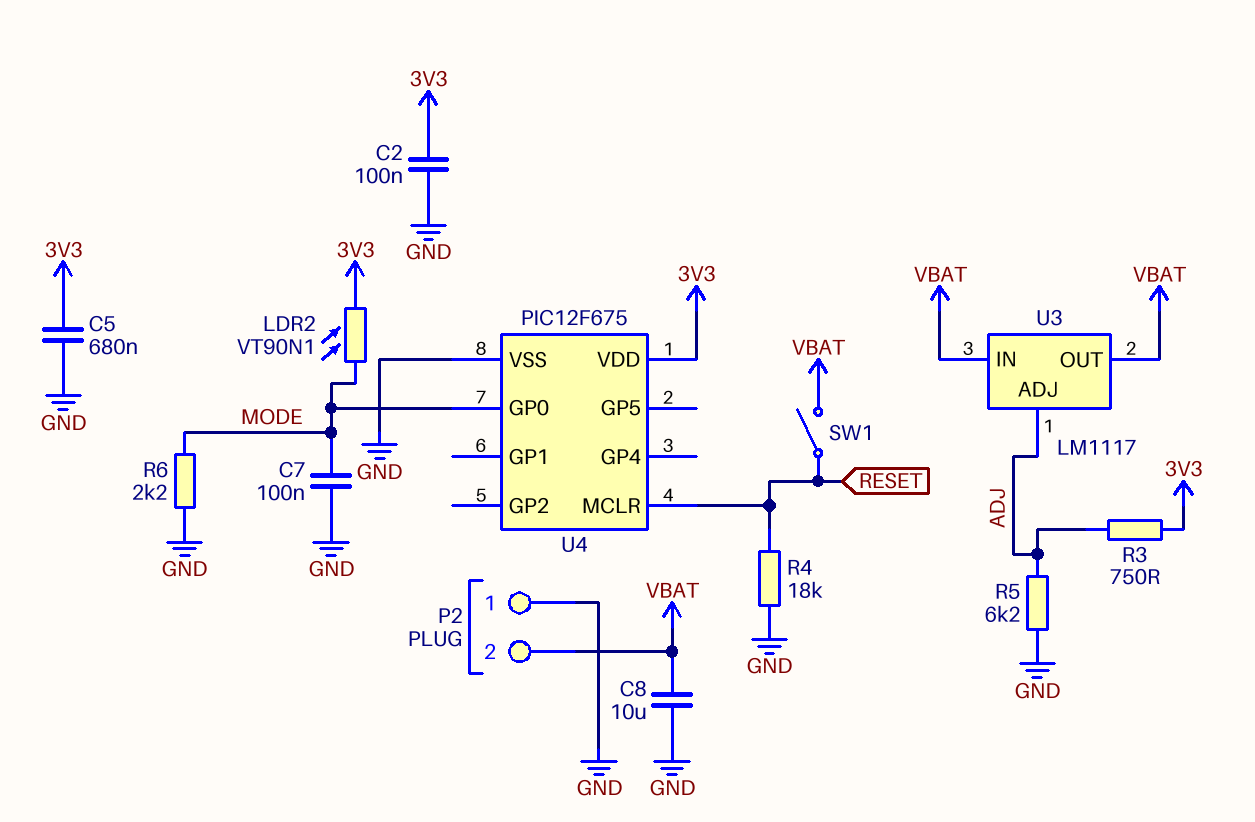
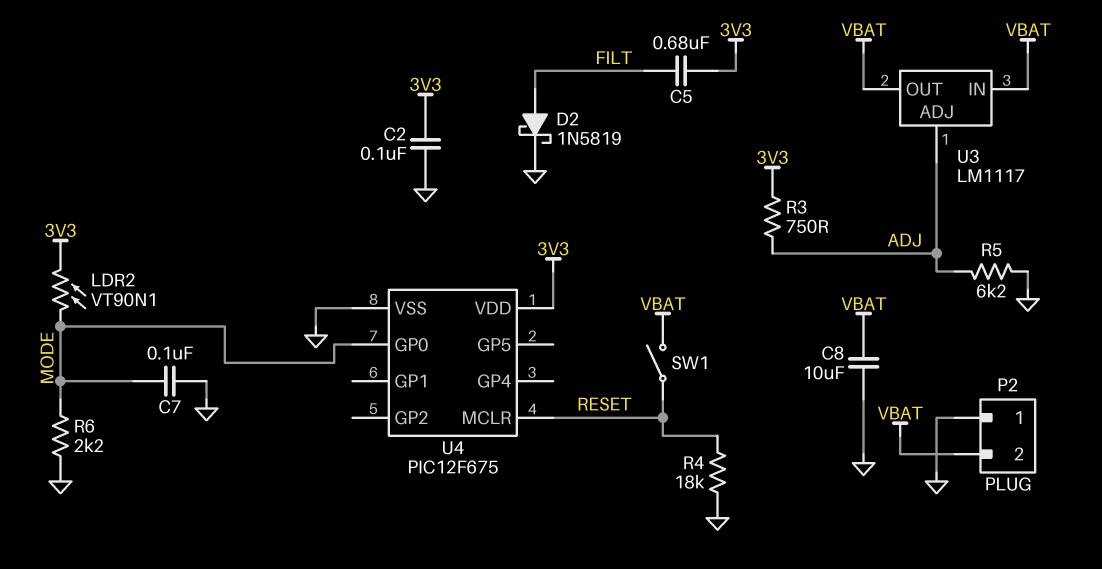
C5: 680nF (3V3, GND) -> 680nF (3V3, FILT)
D2: none -> schottky 1N5819 (A FILT, K GND)

